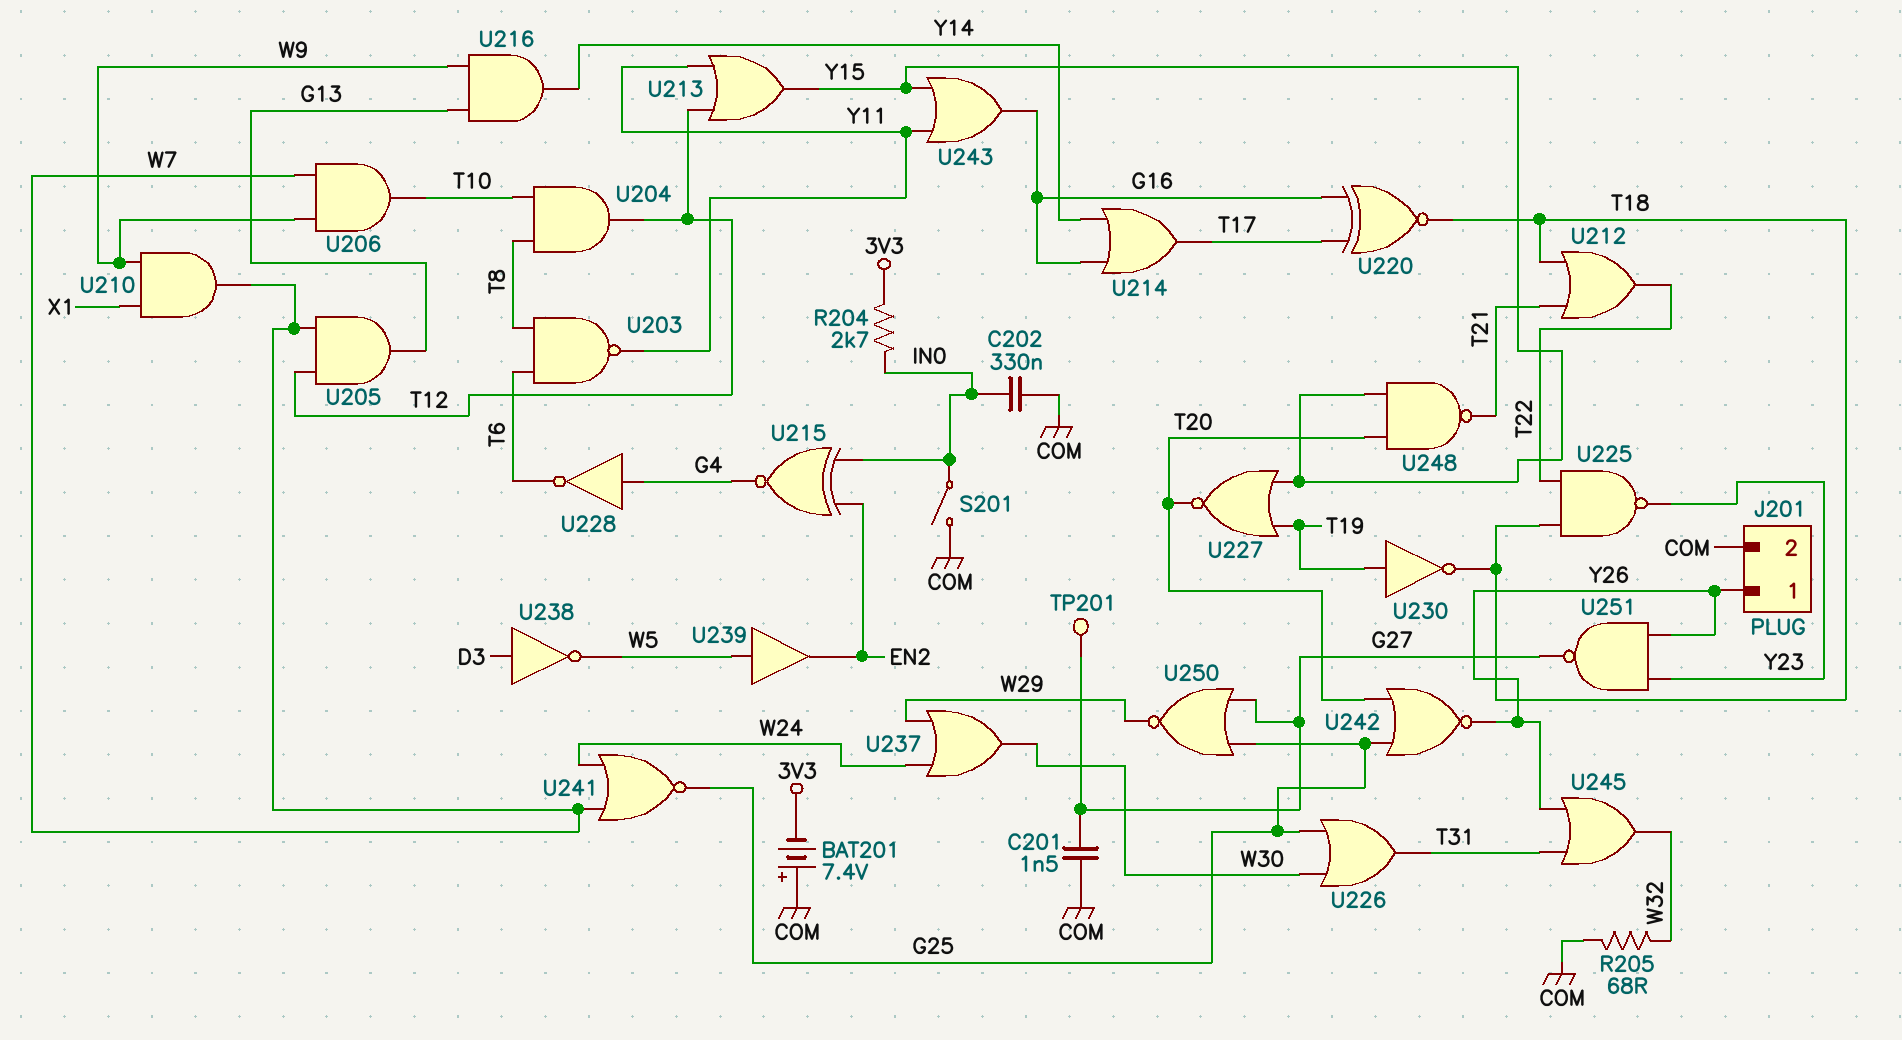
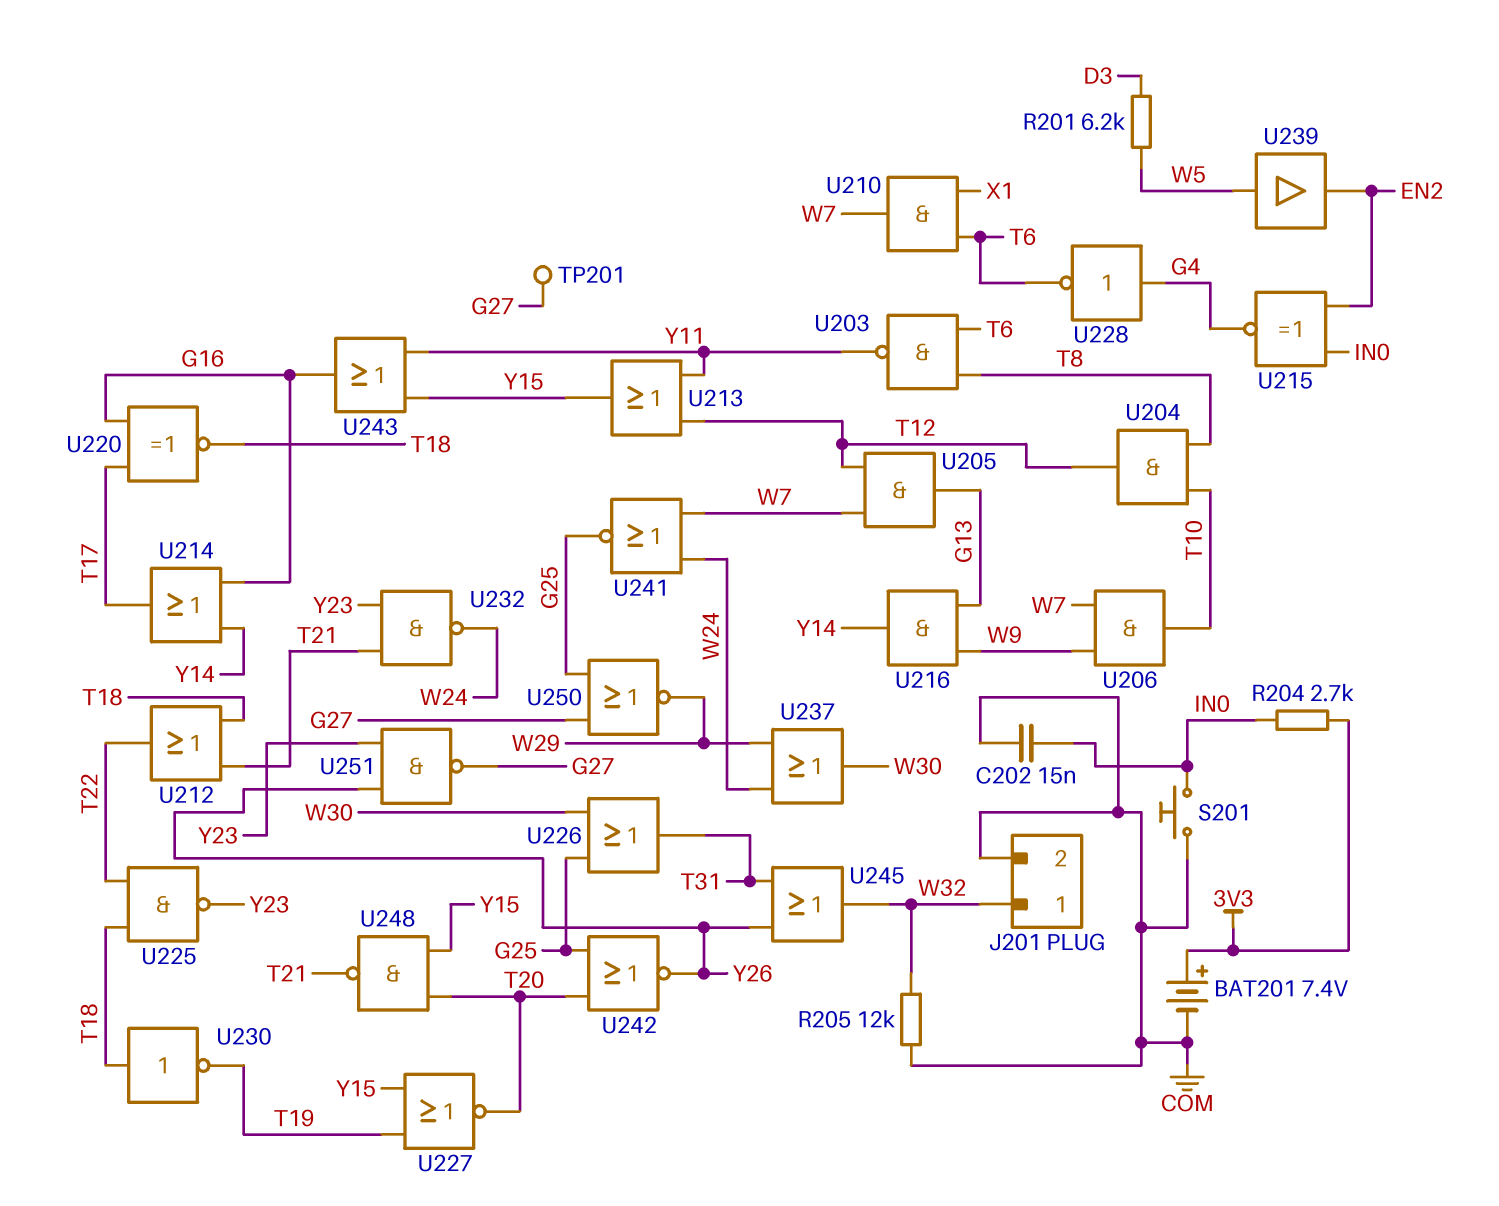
BAT201: 7.4V (plus COM, minus 3V3) -> 7.4V (plus 3V3, minus COM)
C201: 1.5nF (COM, G27) -> none
C202: 330nF (COM, IN0) -> 15nF (COM, IN0)
J201 pin 1: Y26 -> W32
R201: none -> 6.2k (D3, W5)
R205: 68 (COM, W32) -> 12k (COM, W32)
S201: switch (COM, IN0) -> button (COM, IN0)
U210: AND (in W9, in X1, out W7) -> AND (in T6, in X1, out W7)
U230: NOT (in T19, out T18) -> NOT (in T18, out T19)
U232: none -> NAND (in T21, in Y23, out W24)
U238: NOT (in D3, out W5) -> none

